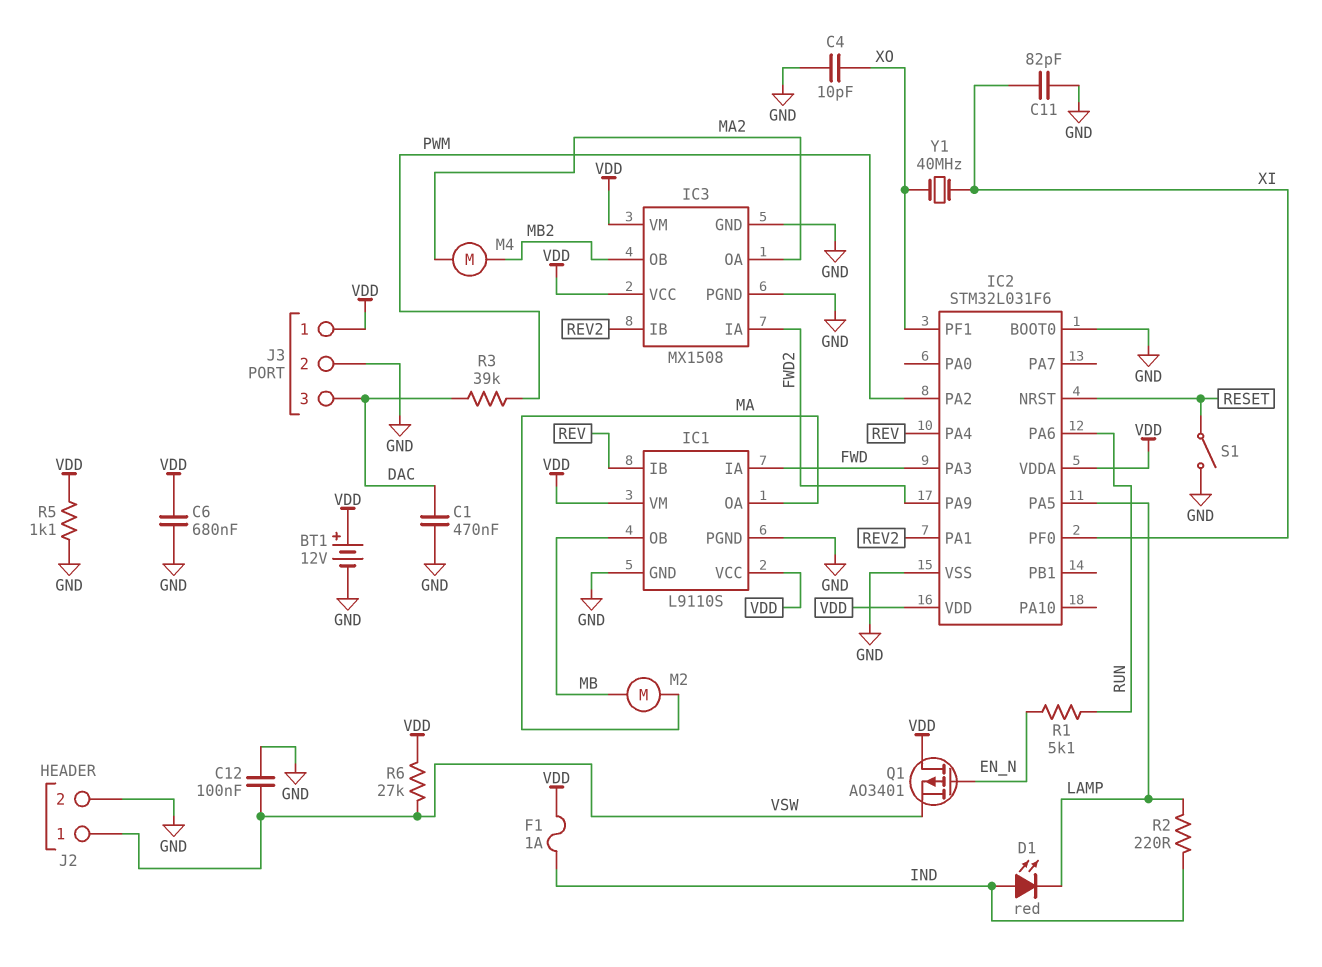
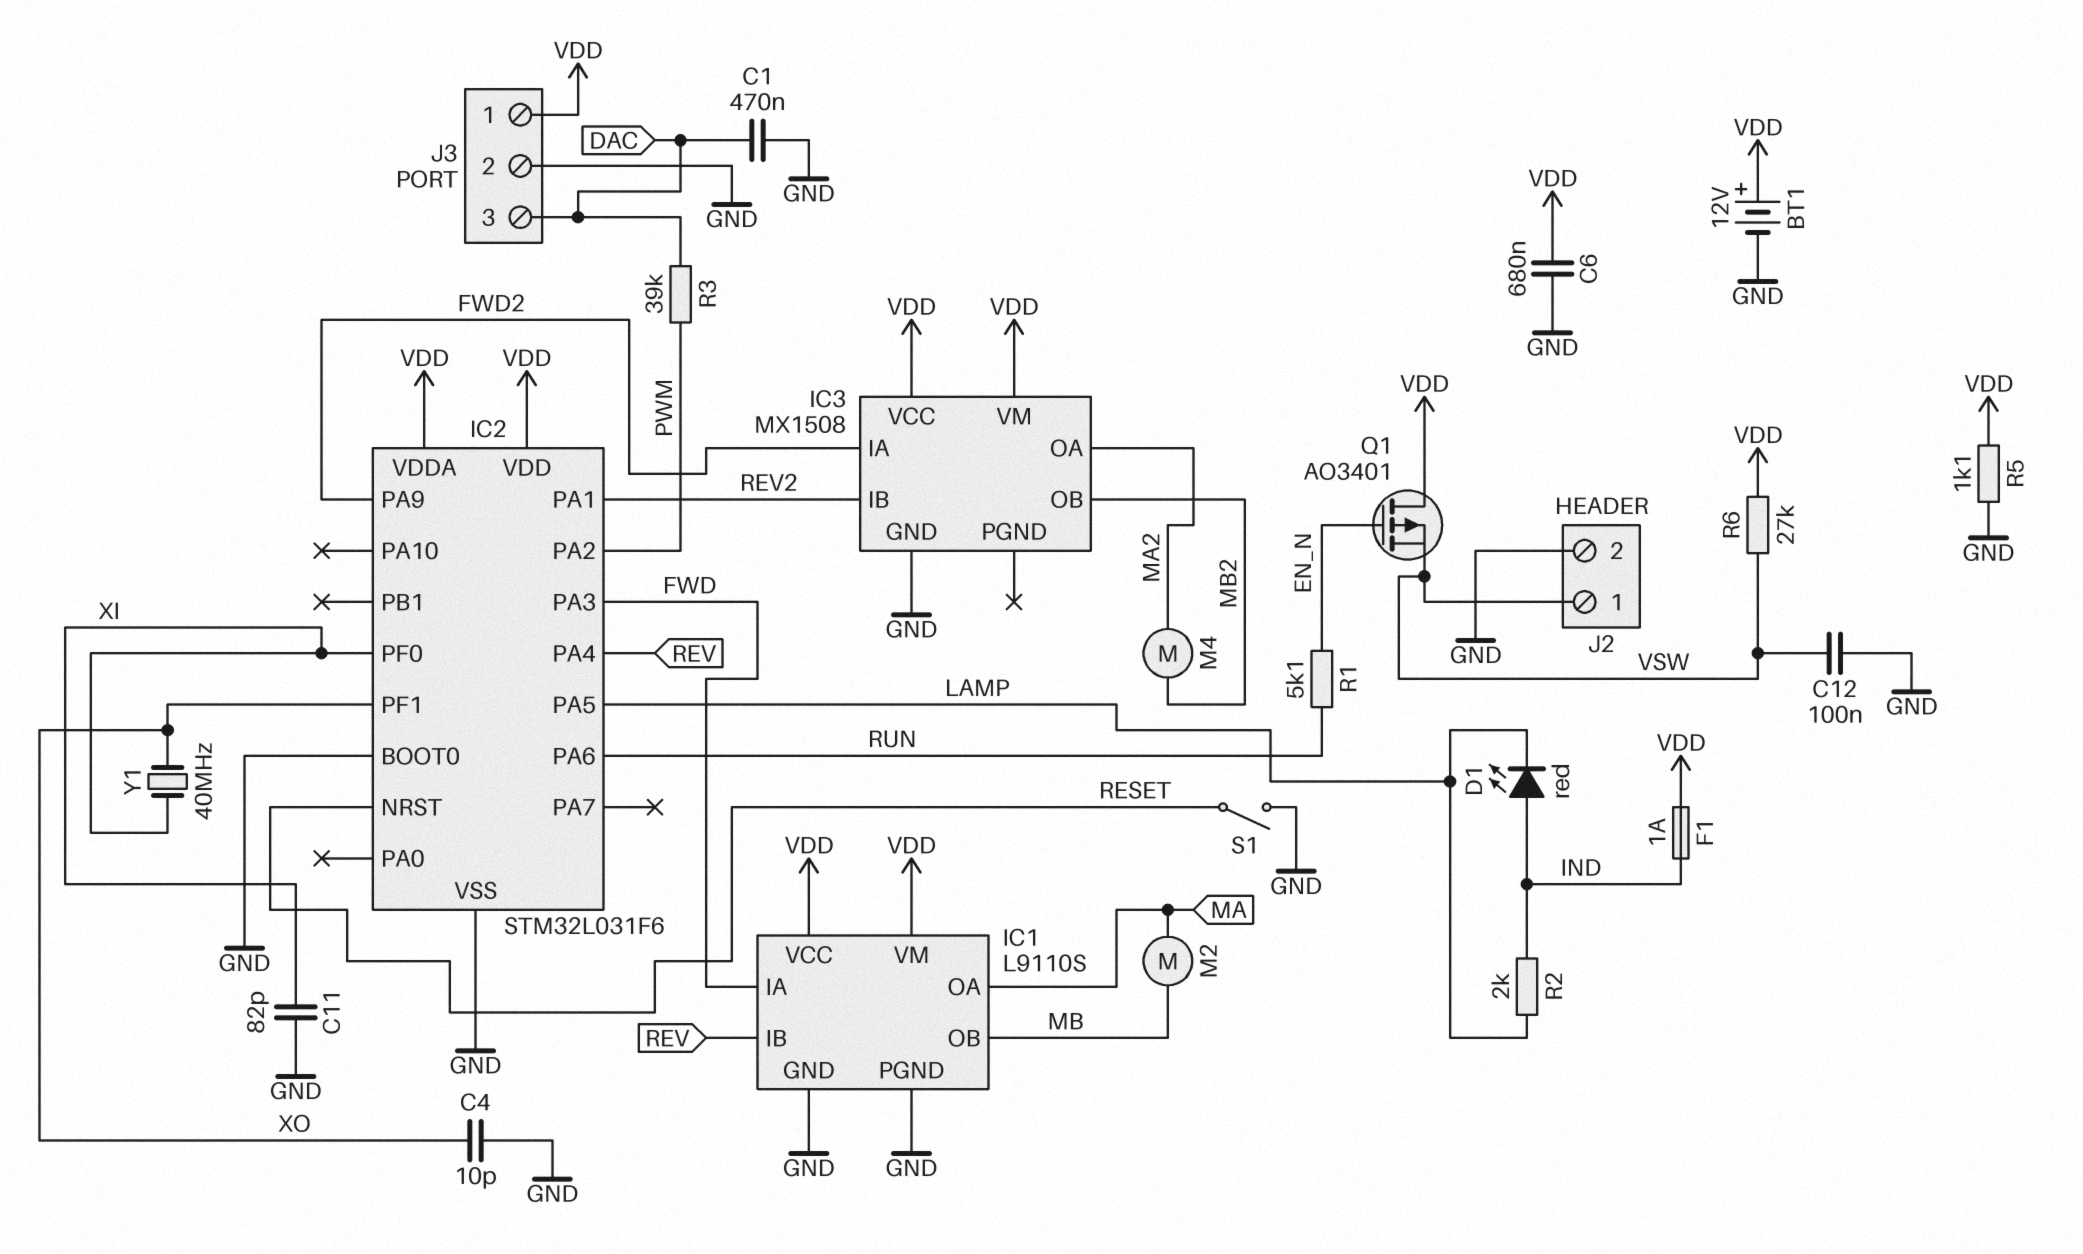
IC3 pin PGND: GND -> none
R2: 220 (IND, LAMP) -> 2k (IND, LAMP)

